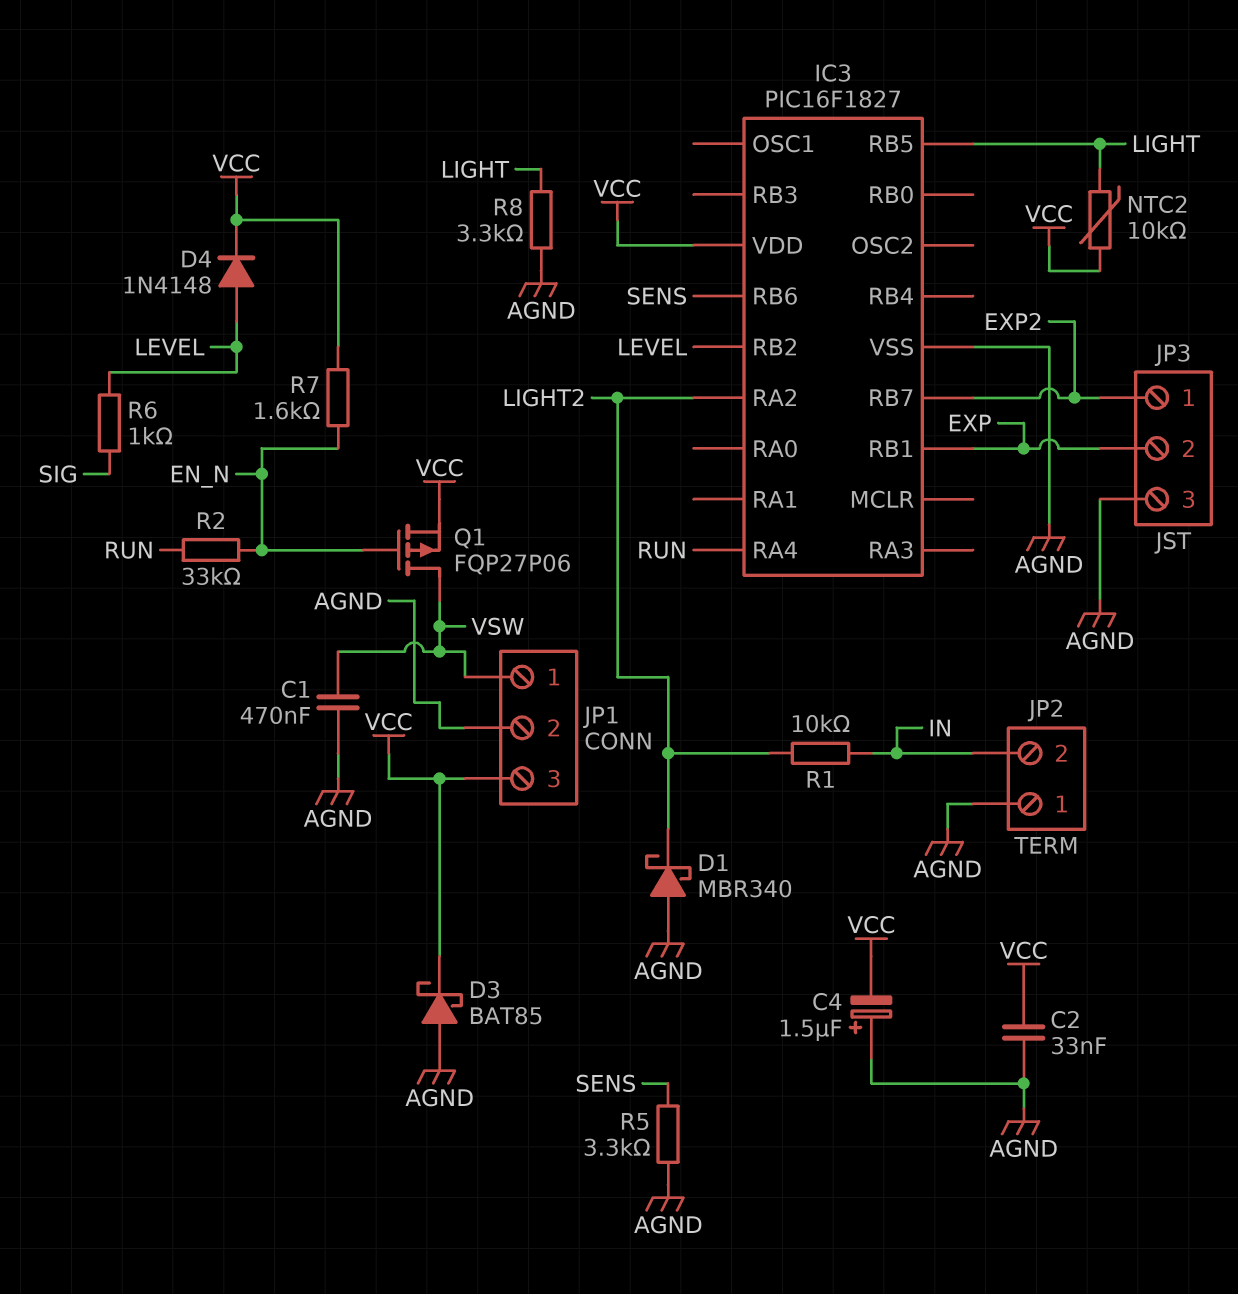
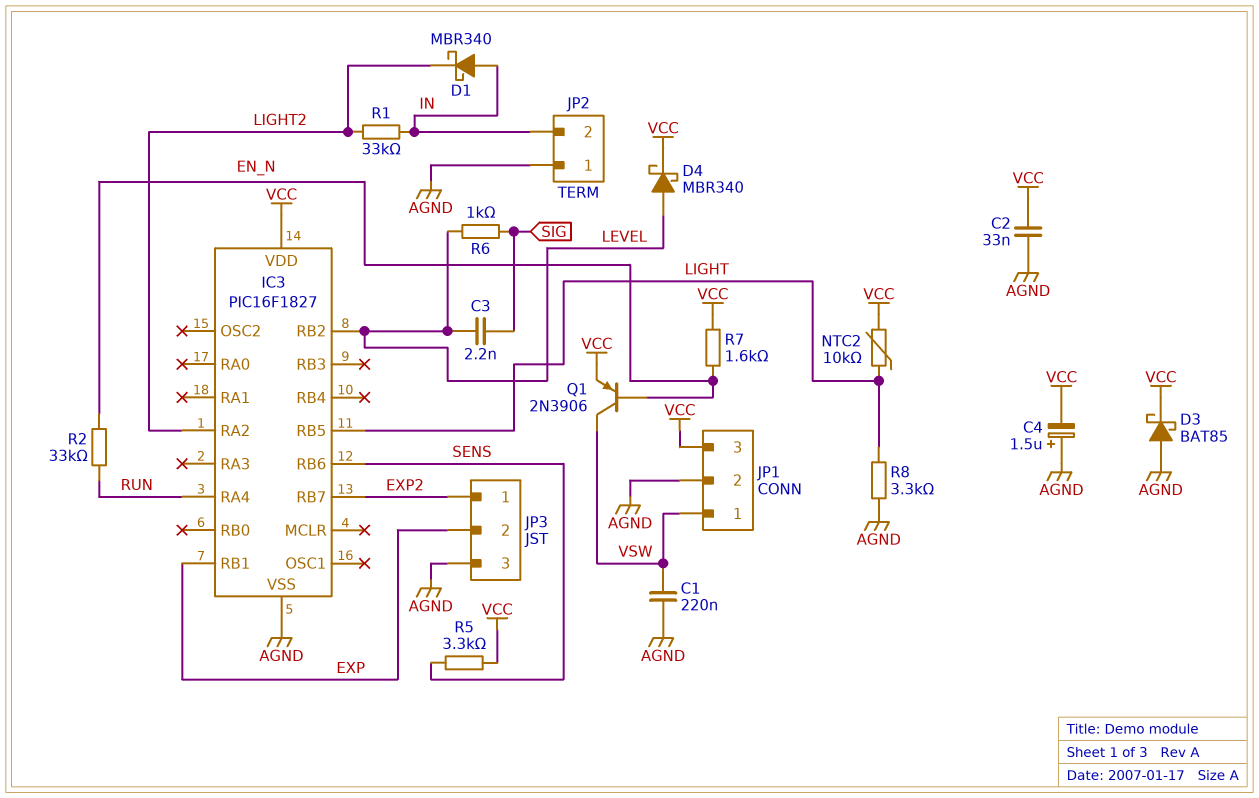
C1: 470nF (AGND, VSW) -> 220nF (AGND, VSW)
C3: none -> 2.2nF (LEVEL, SIG)
D1: schottky MBR340 (A AGND, K LIGHT2) -> schottky MBR340 (A IN, K LIGHT2)
D4: diode 1N4148 (A LEVEL, K VCC) -> schottky MBR340 (A LEVEL, K VCC)
Q1: PMOS FQP27P06 (G EN_N, D VSW, S VCC) -> PNP 2N3906 (B EN_N, C VSW, E VCC)
R1: 10k (IN, LIGHT2) -> 33k (IN, LIGHT2)
R5: 3.3k (AGND, SENS) -> 3.3k (SENS, VCC)

